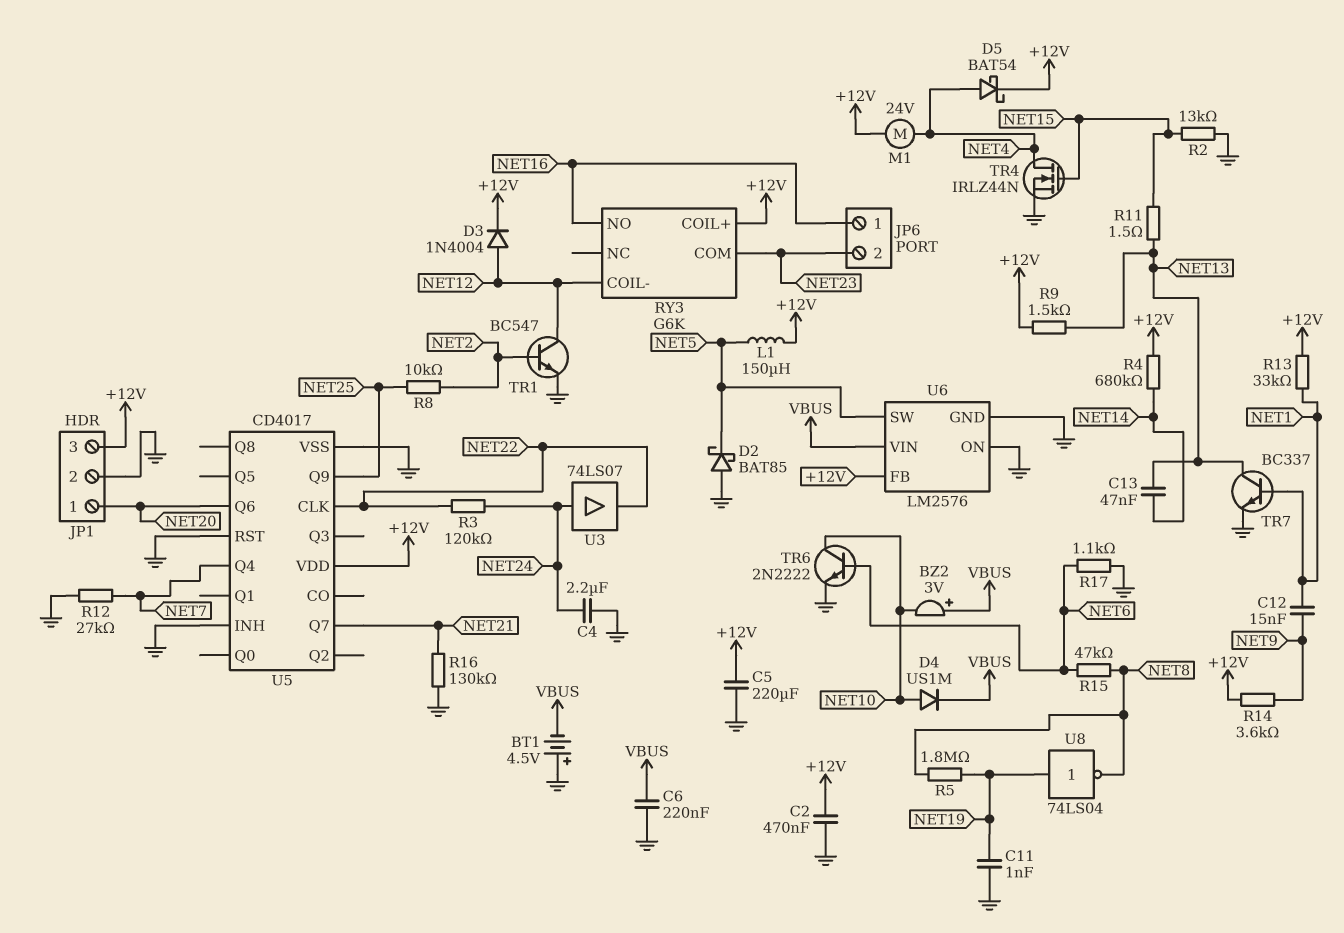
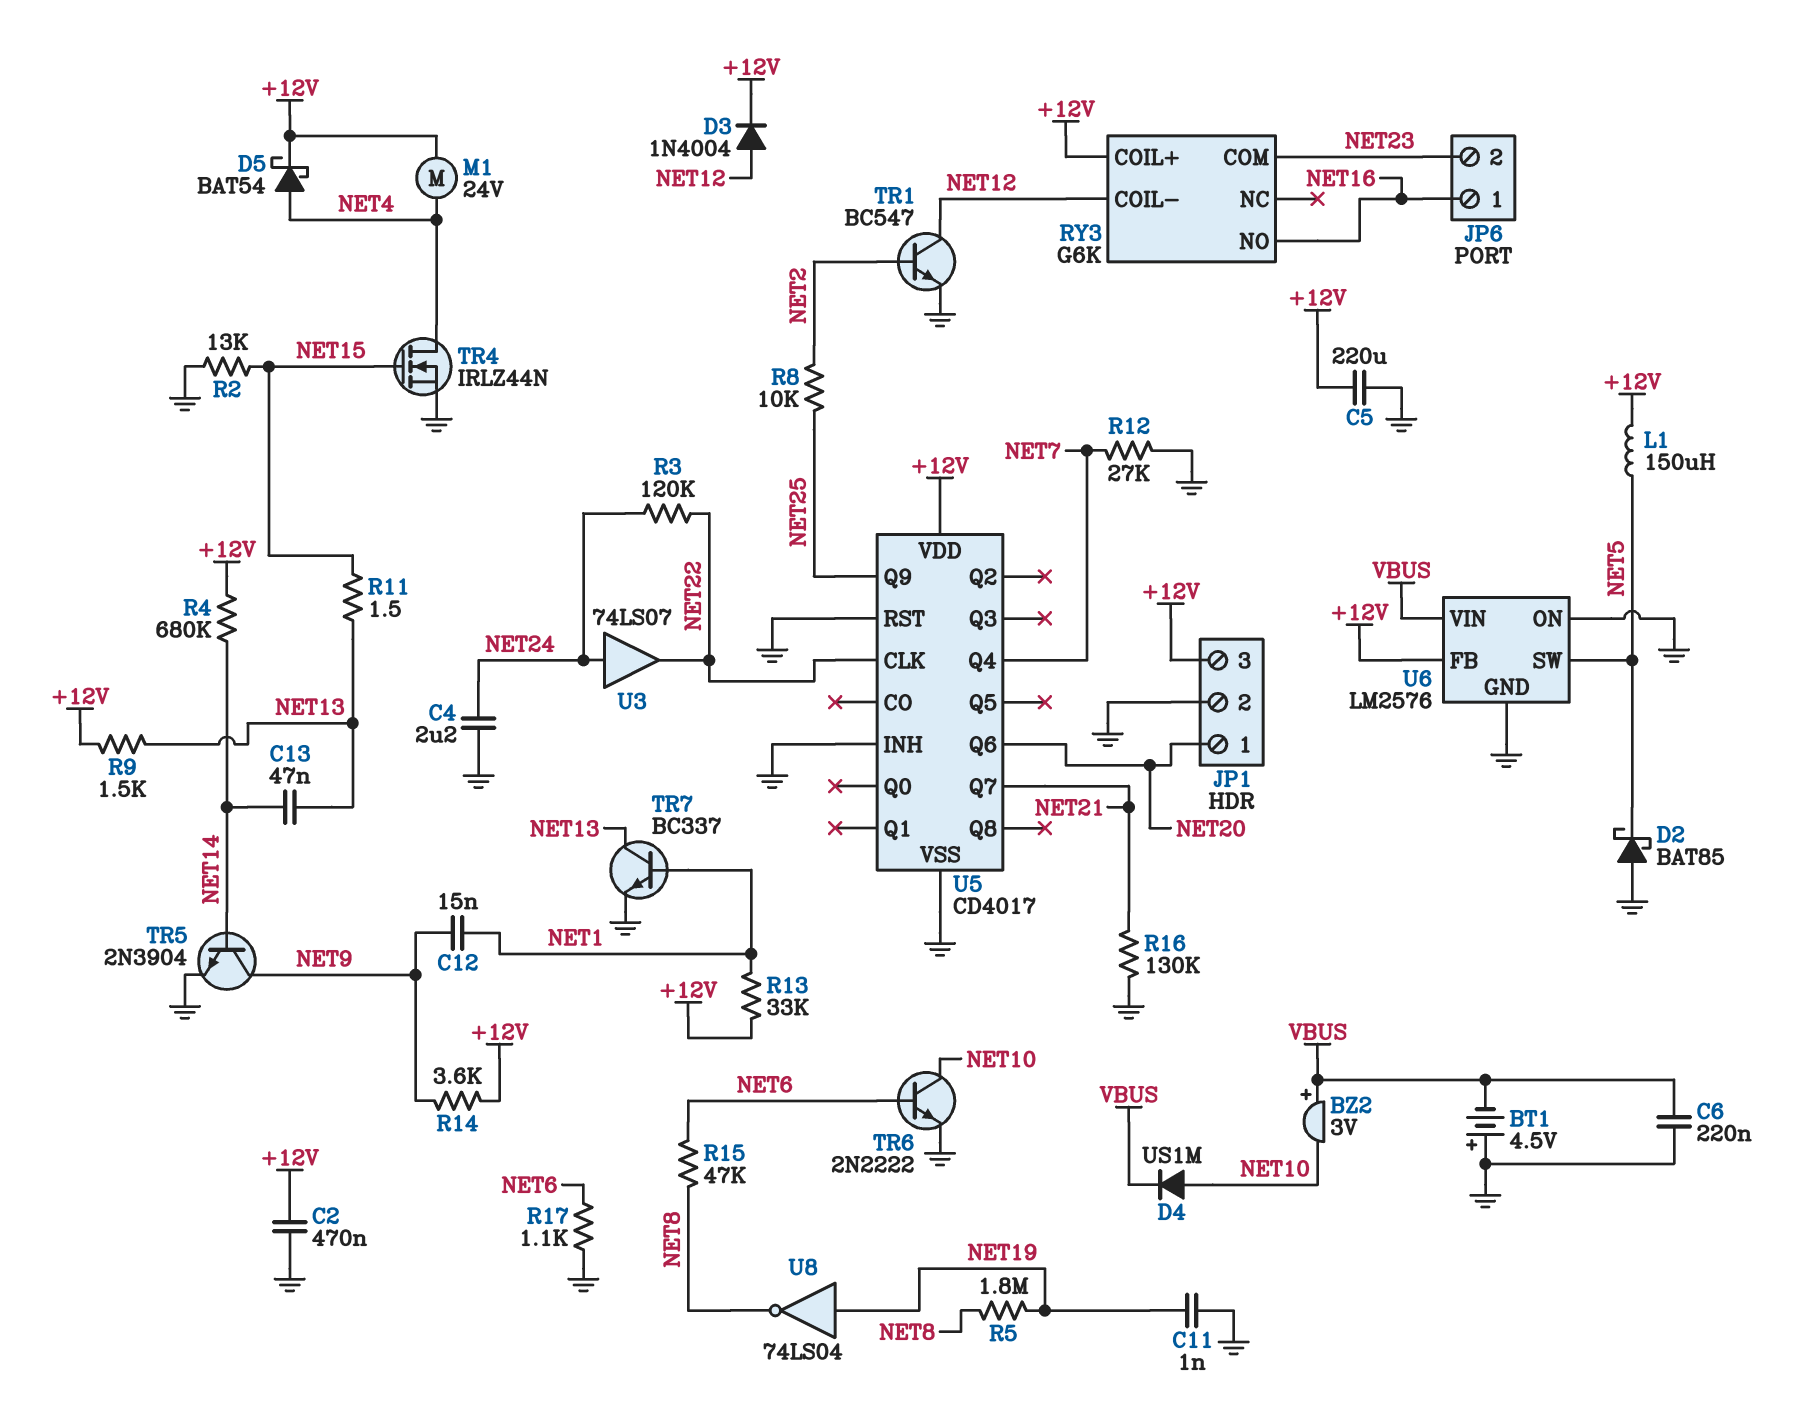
TR5: none -> NPN 2N3904 (B NET14, C NET9, E GND)

